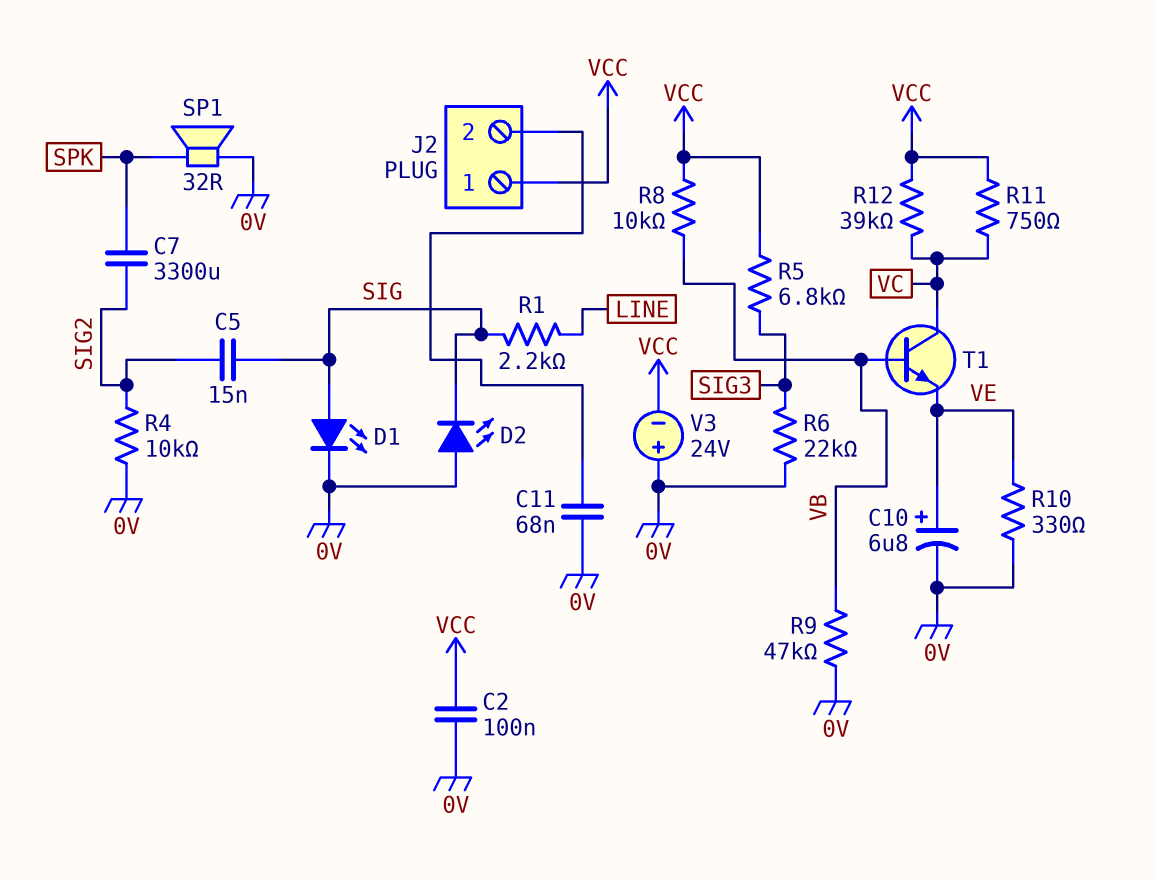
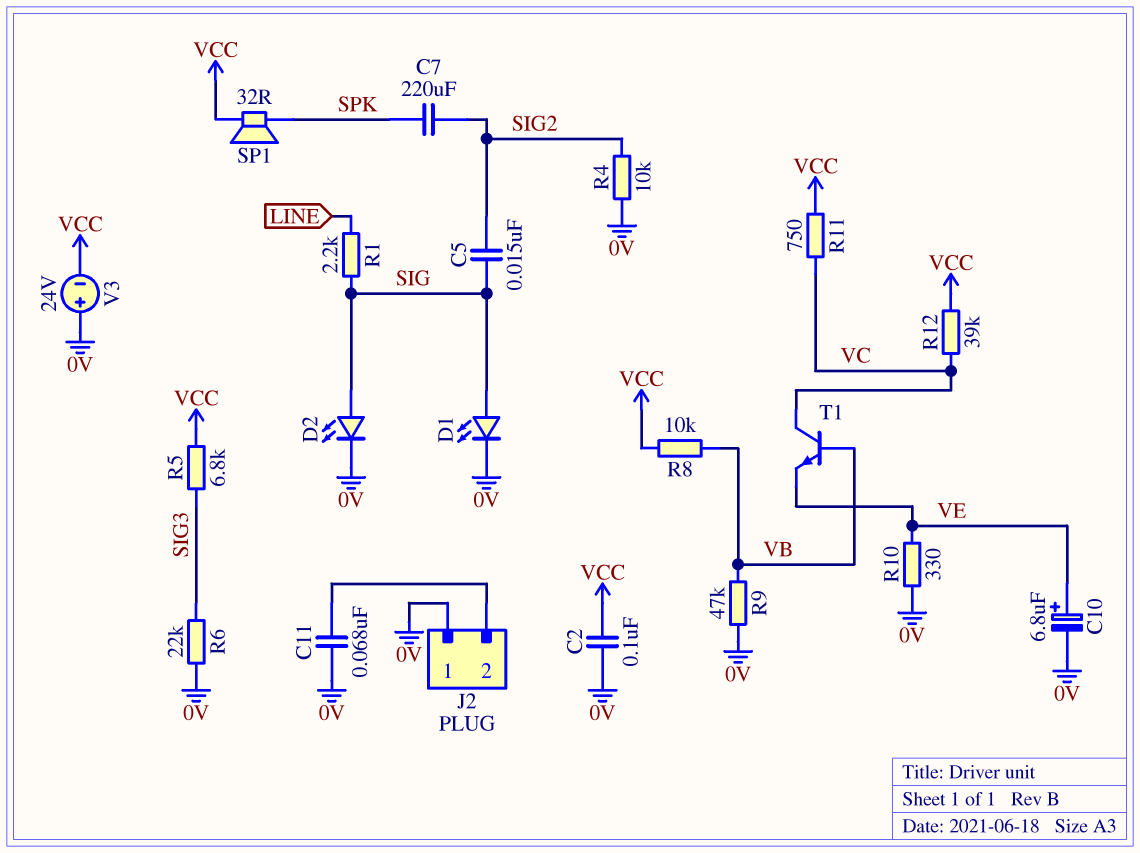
C7: 3300uF (SIG2, SPK) -> 220uF (SIG2, SPK)
D2: LED (A 0V, K SIG) -> LED (A SIG, K 0V)
J2 pin 1: VCC -> 0V
SP1: speaker 32R (0V, SPK) -> speaker 32R (SPK, VCC)

